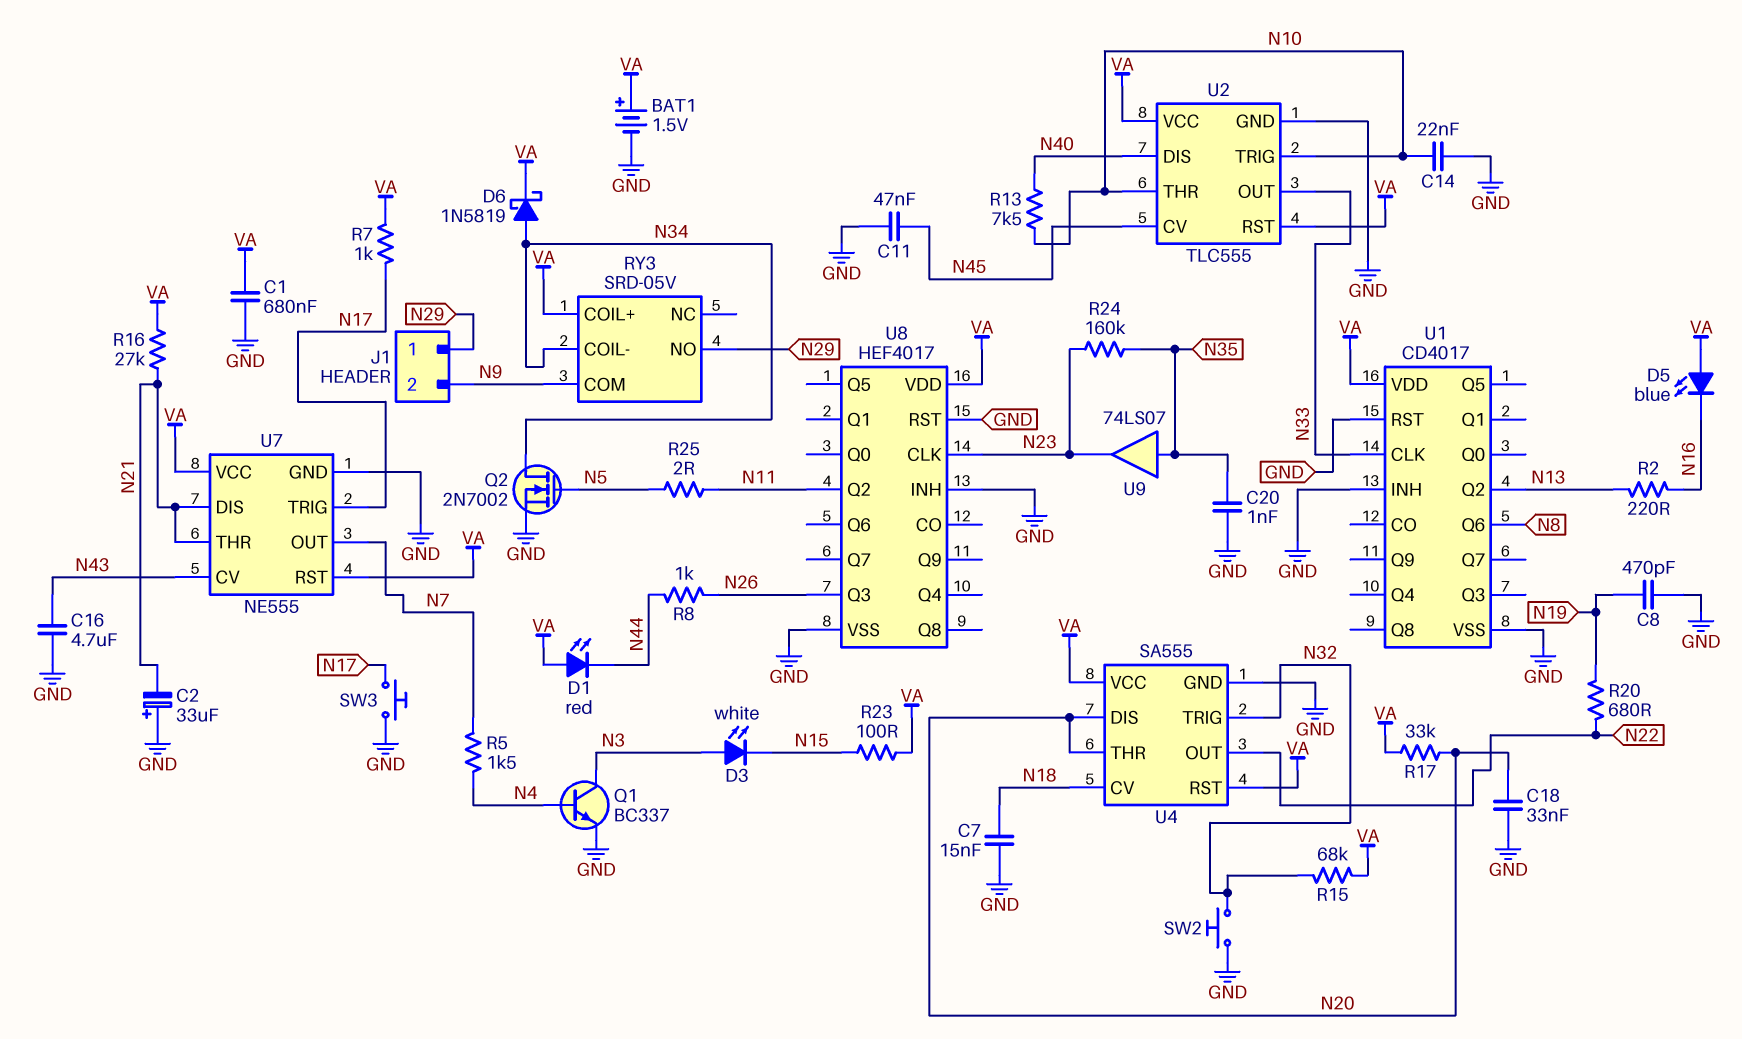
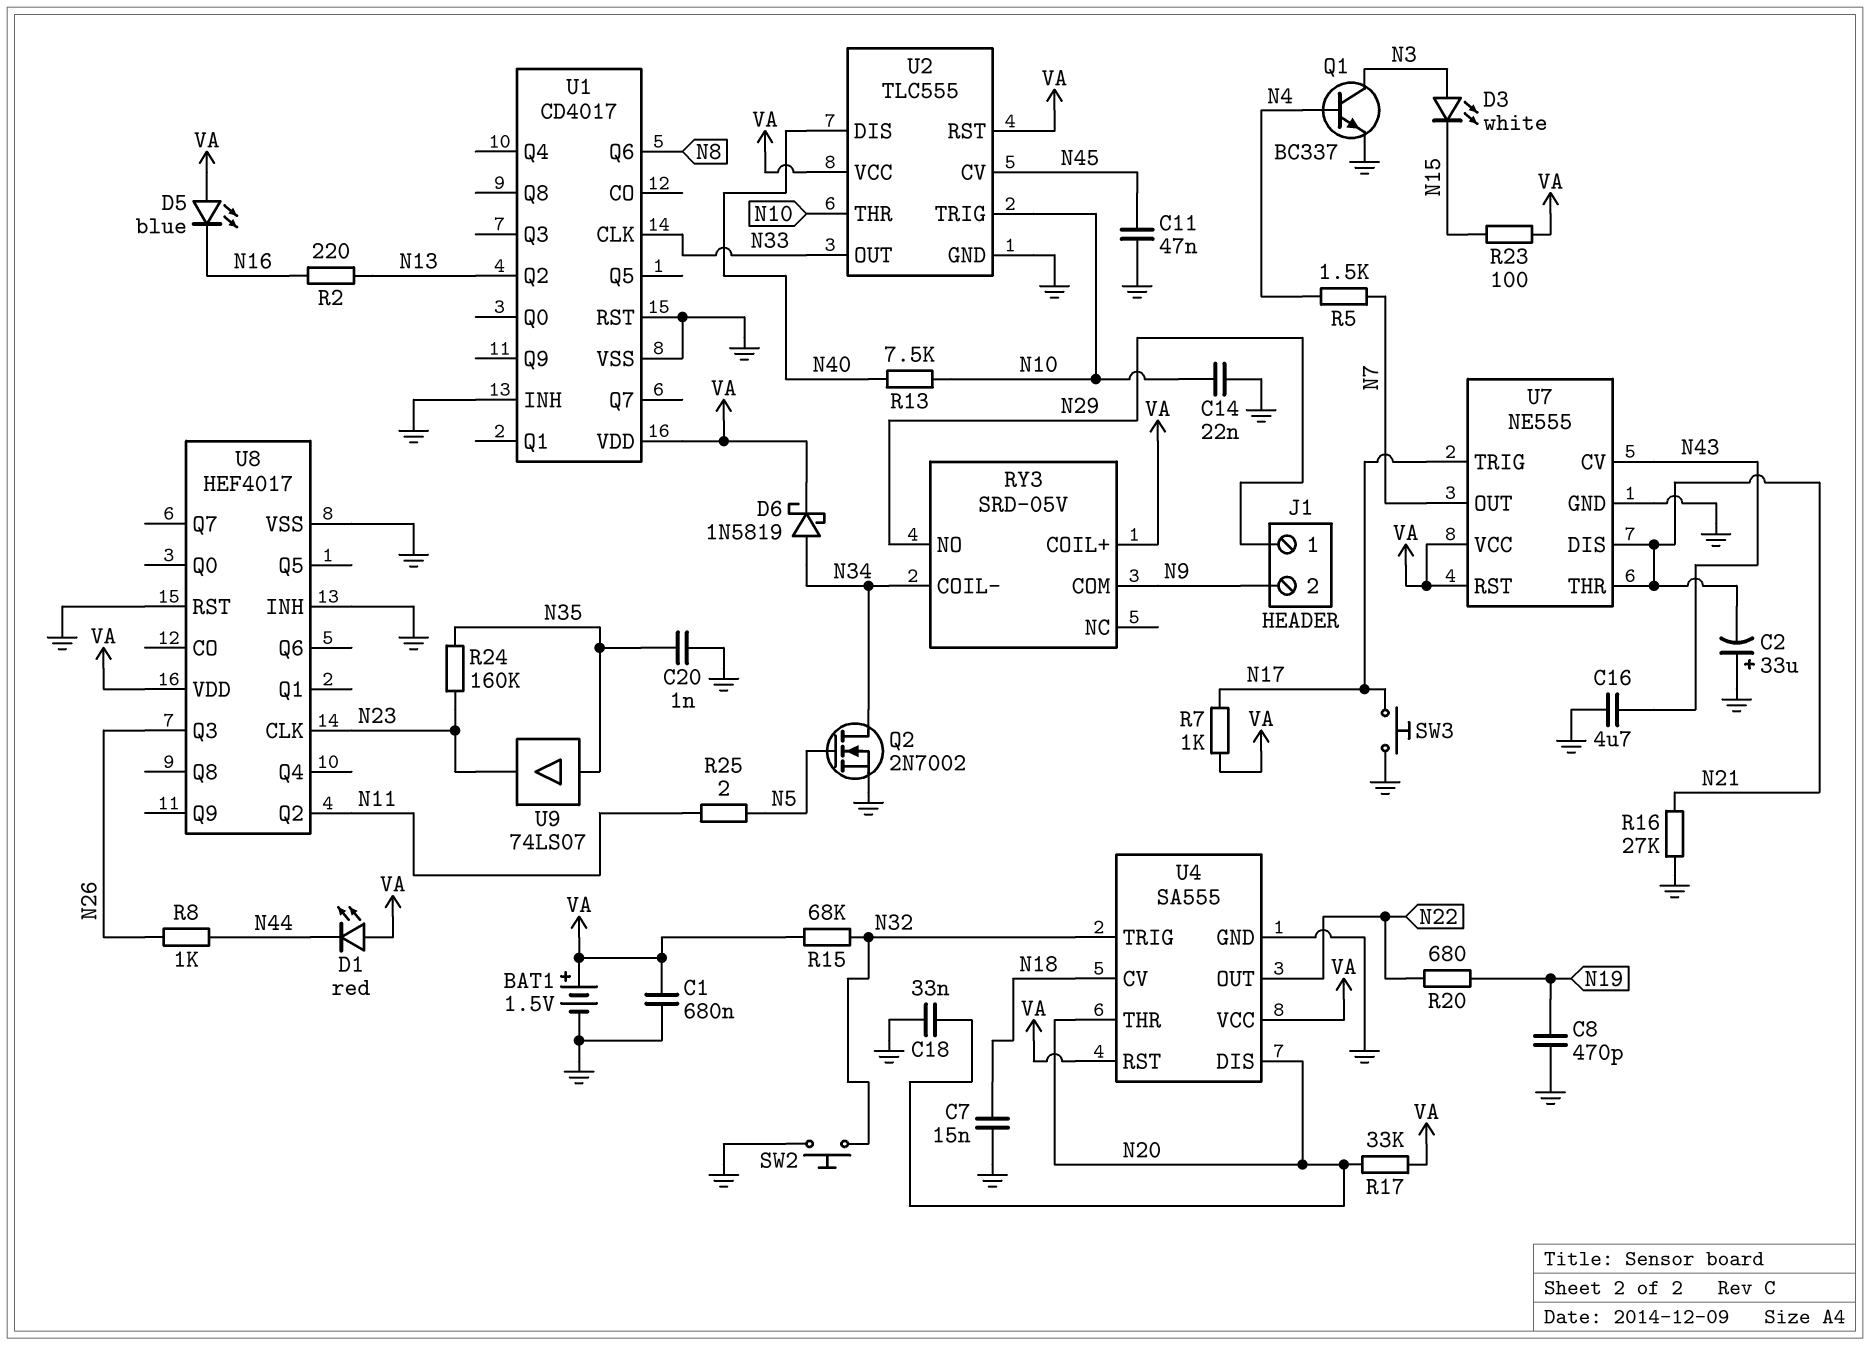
R16: 27k (N21, VA) -> 27k (GND, N21)

